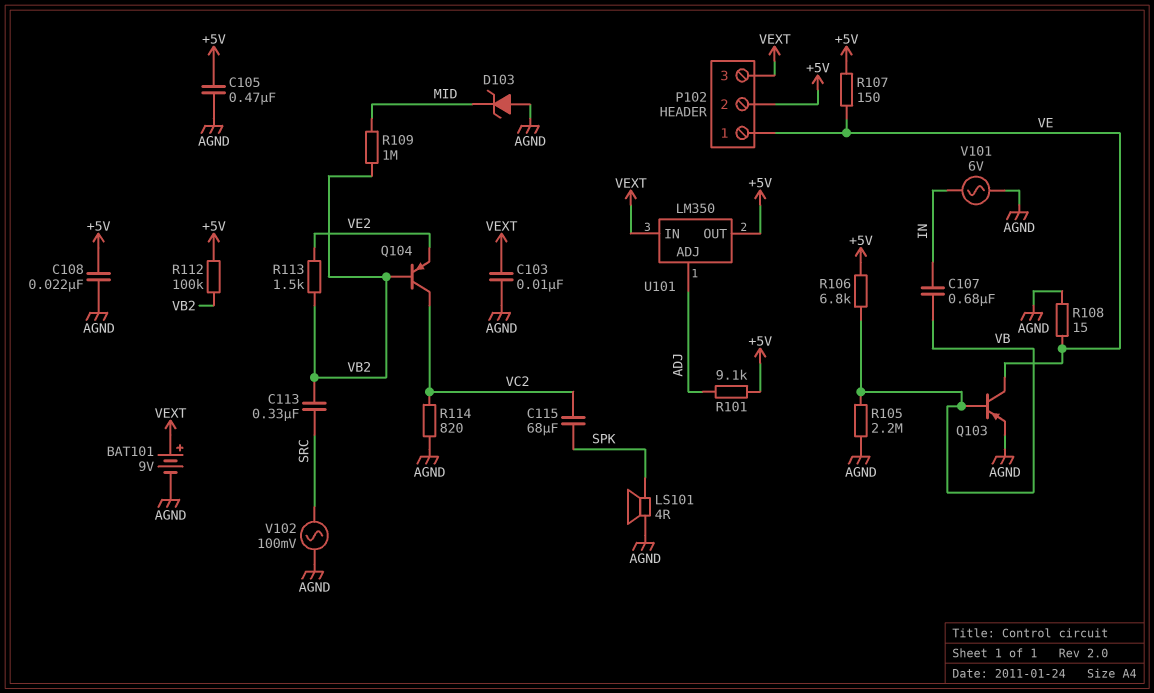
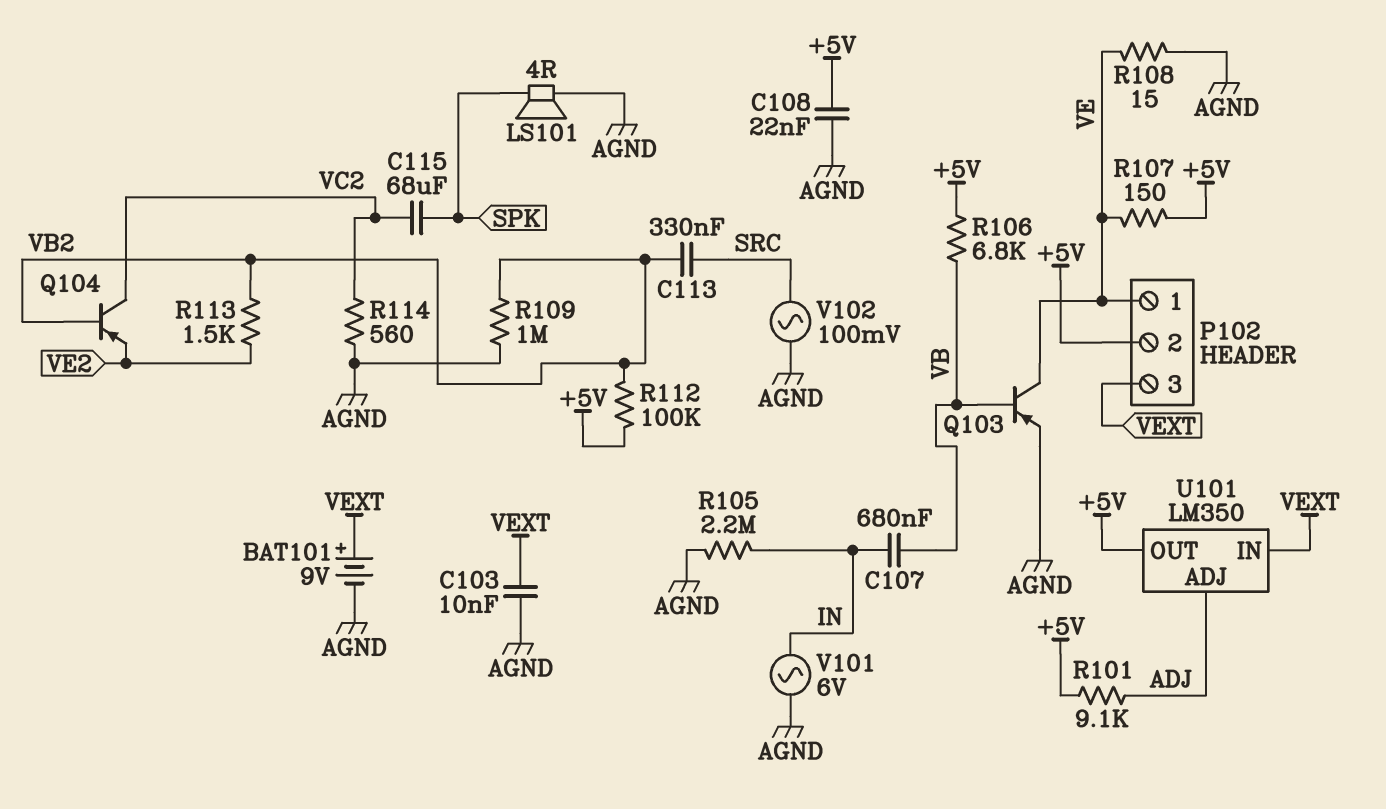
C105: 470nF (+5V, AGND) -> none
D103: zener (A AGND, K MID) -> none
R105: 2.2M (AGND, VB) -> 2.2M (AGND, IN)
R109: 1M (MID, VB2) -> 1M (AGND, VB2)
R114: 820 (AGND, VC2) -> 560 (AGND, VC2)

